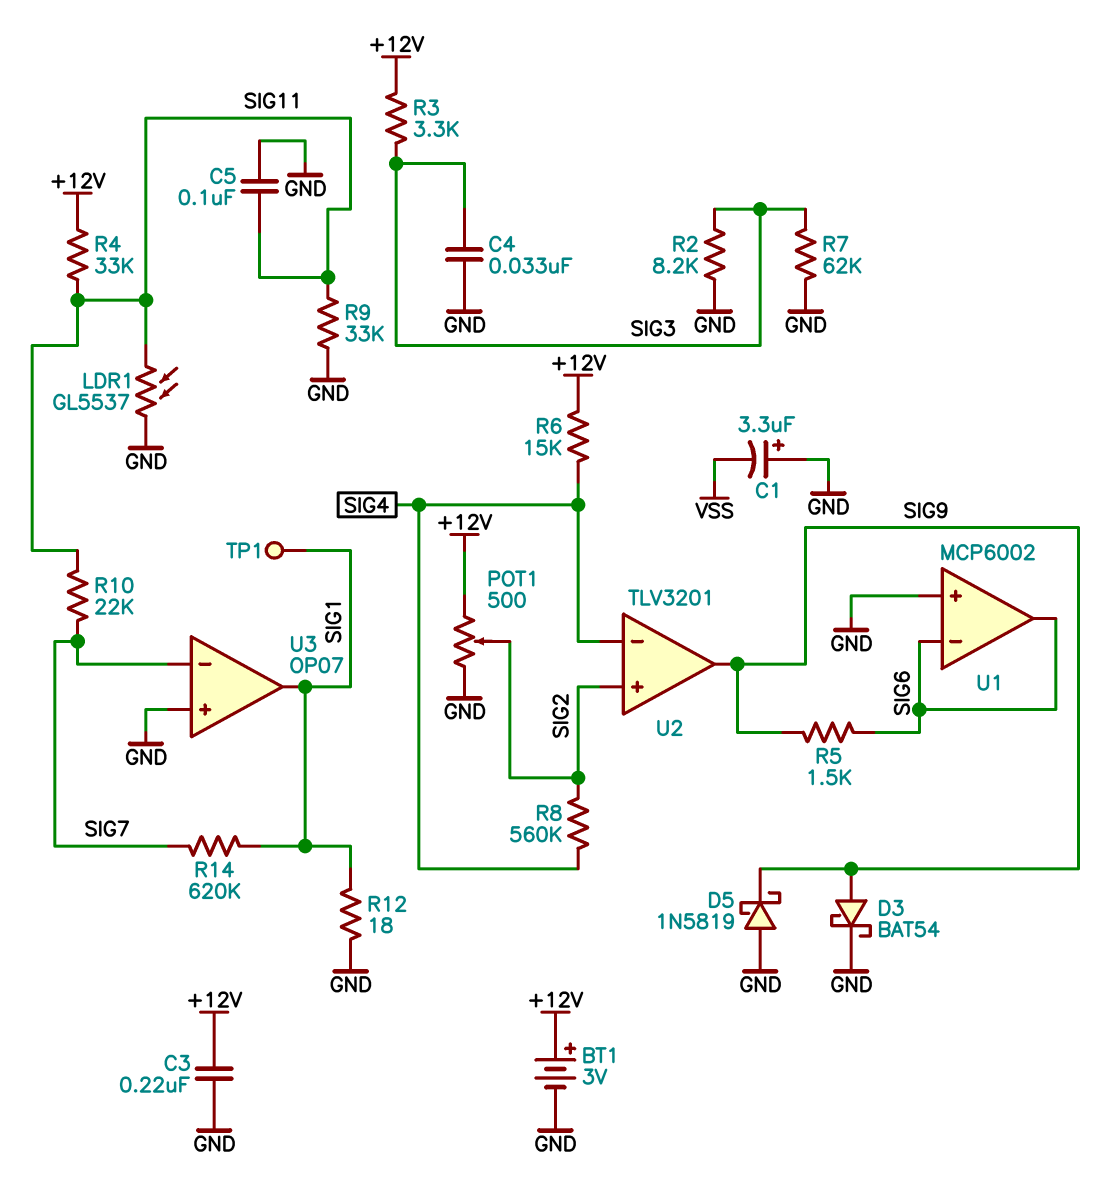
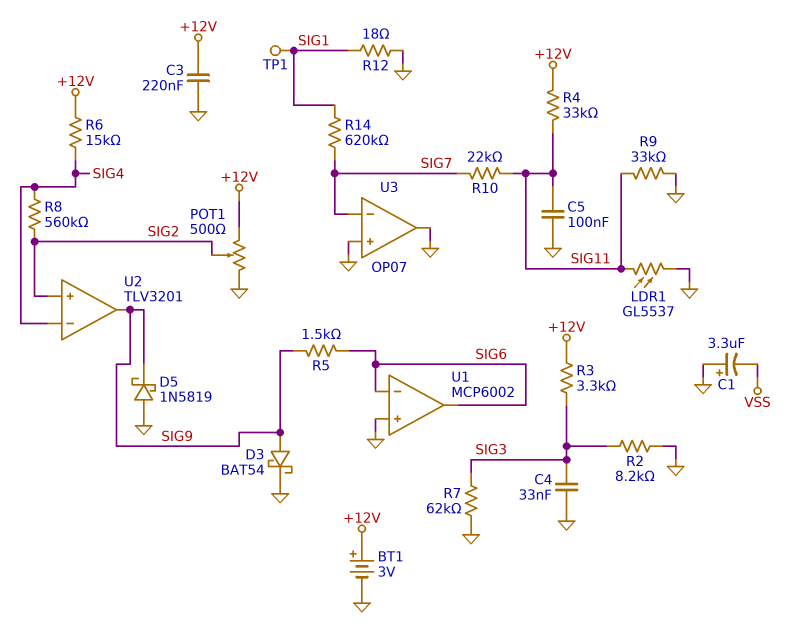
U3 pin out: SIG1 -> GND

